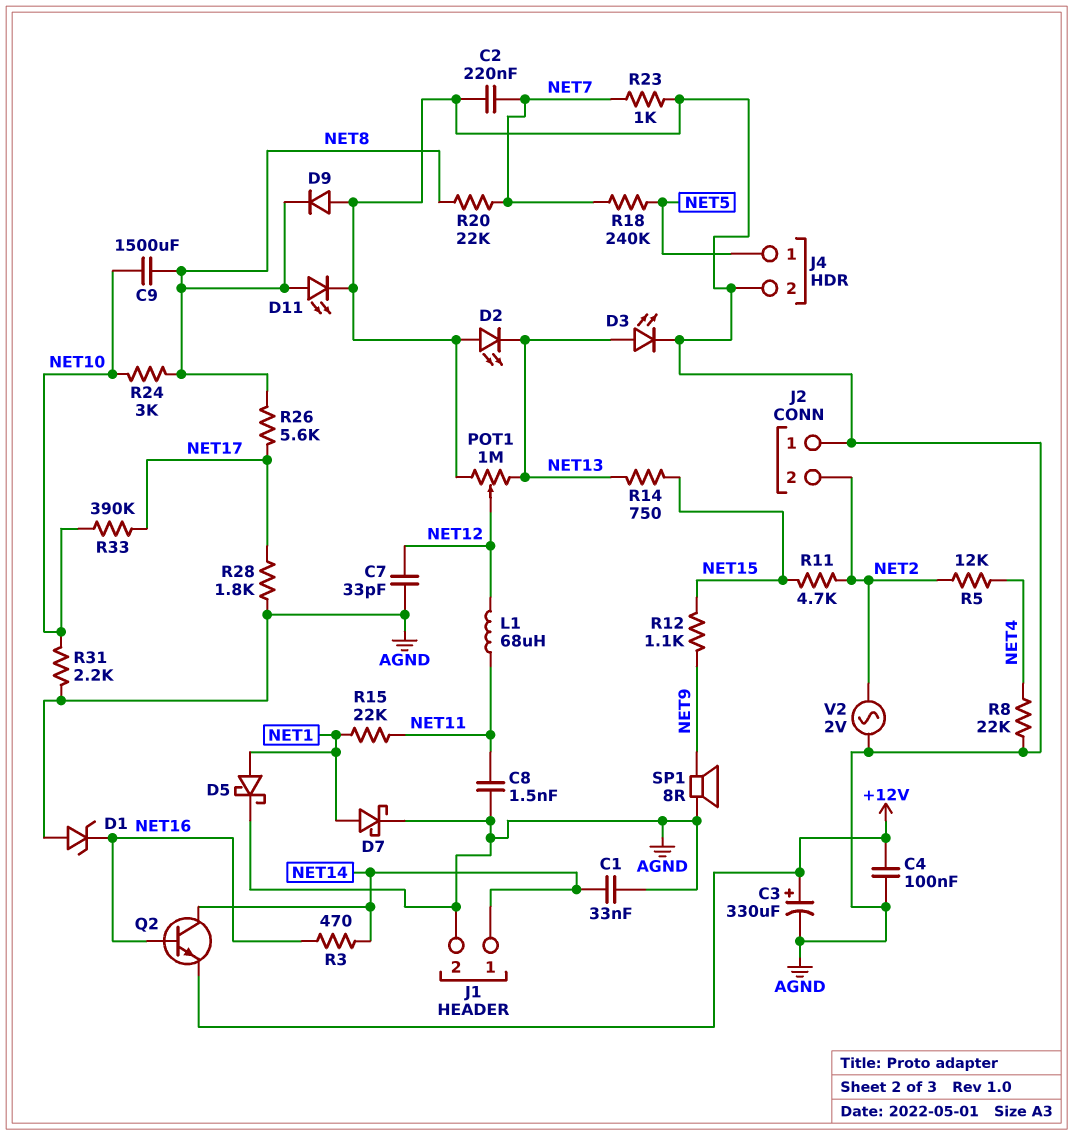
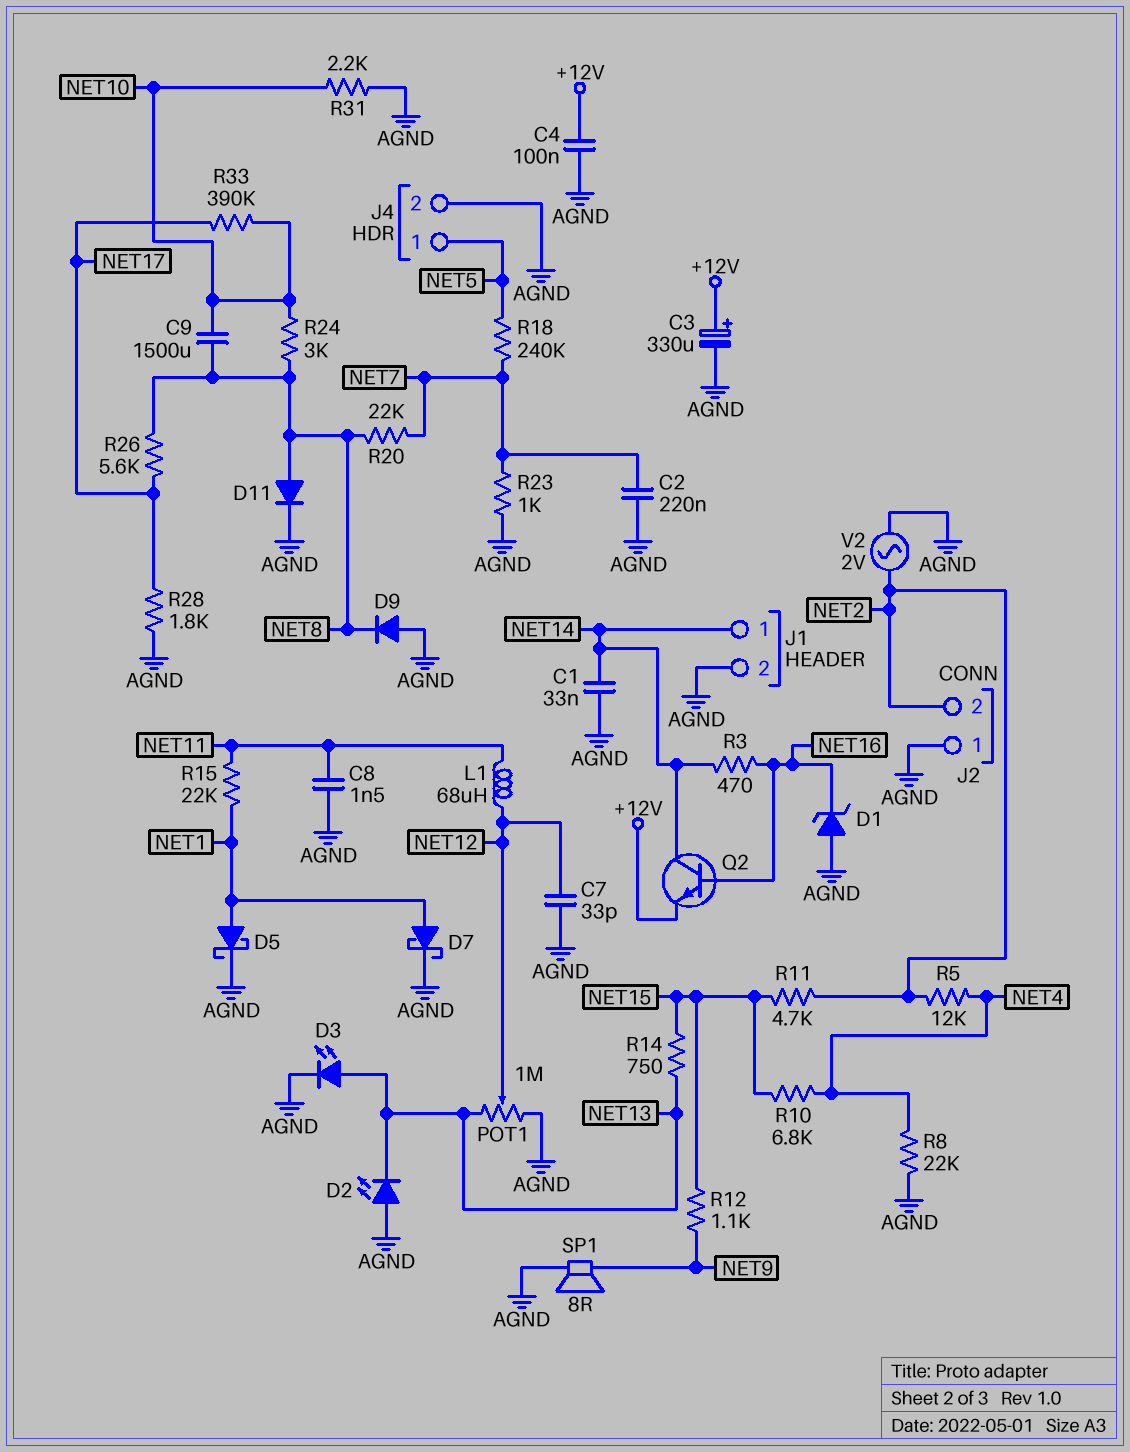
D11: LED (A NET8, K AGND) -> diode (A NET8, K AGND)
R10: none -> 6.8k (NET4, NET15)

